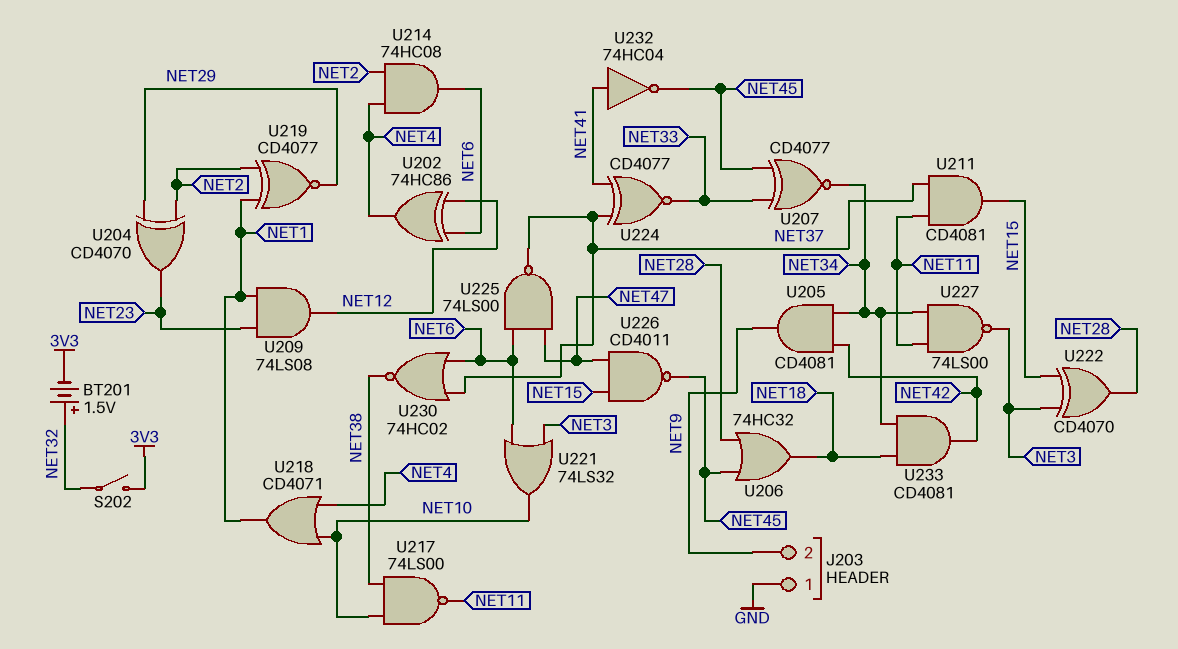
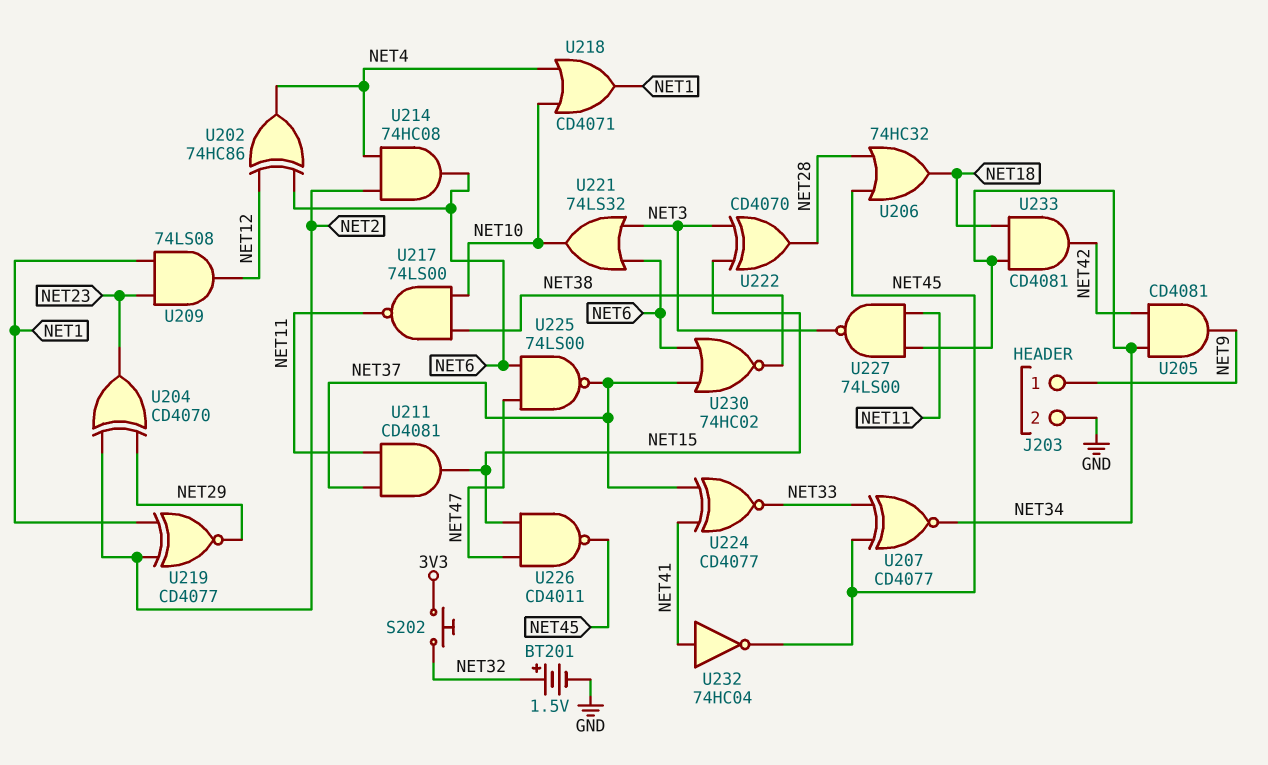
BT201: 1.5V (plus NET32, minus 3V3) -> 1.5V (plus NET32, minus GND)
J203 pin 1: GND -> NET9
J203 pin 2: NET9 -> GND
S202: switch (3V3, NET32) -> button (3V3, NET32)

